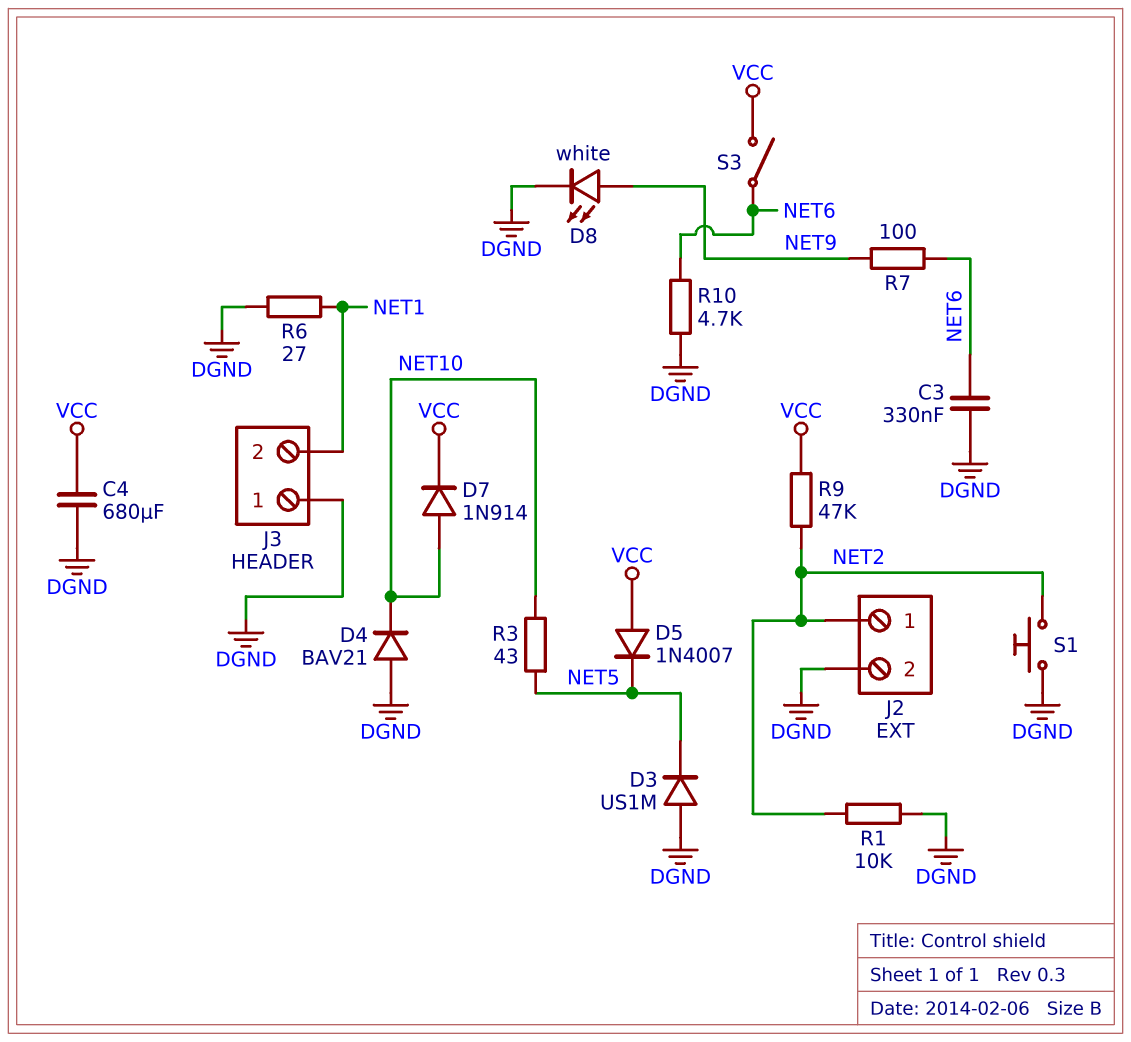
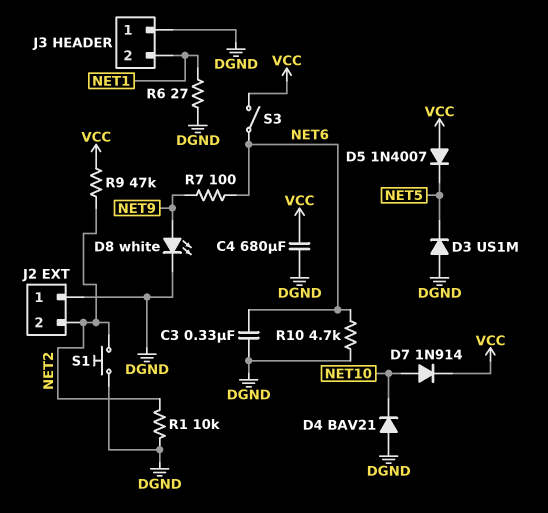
J2 pin 1: NET2 -> DGND
J2 pin 2: DGND -> NET2
R3: 43 (NET5, NET10) -> none

